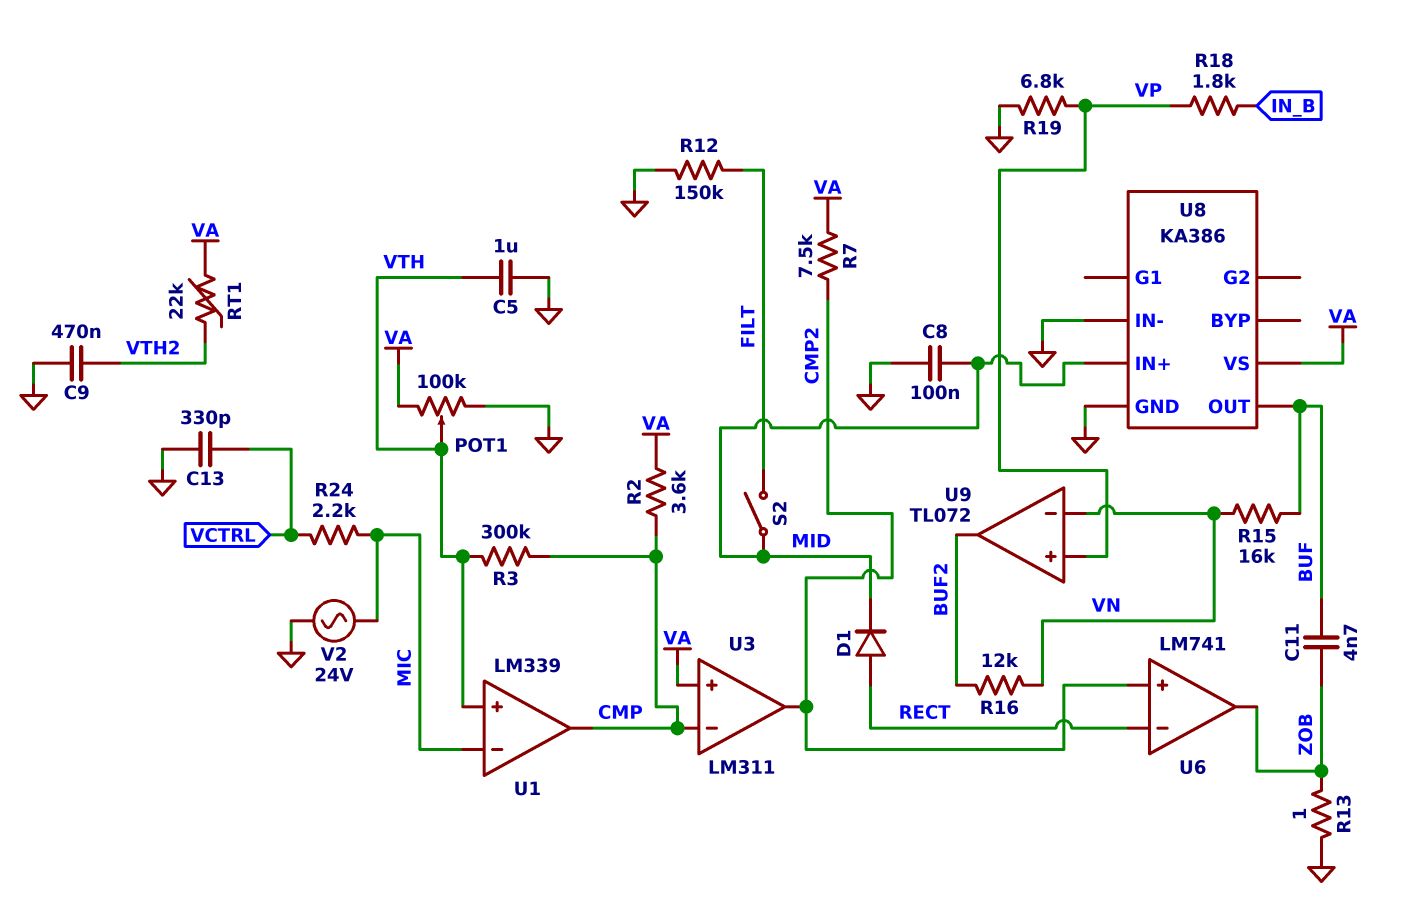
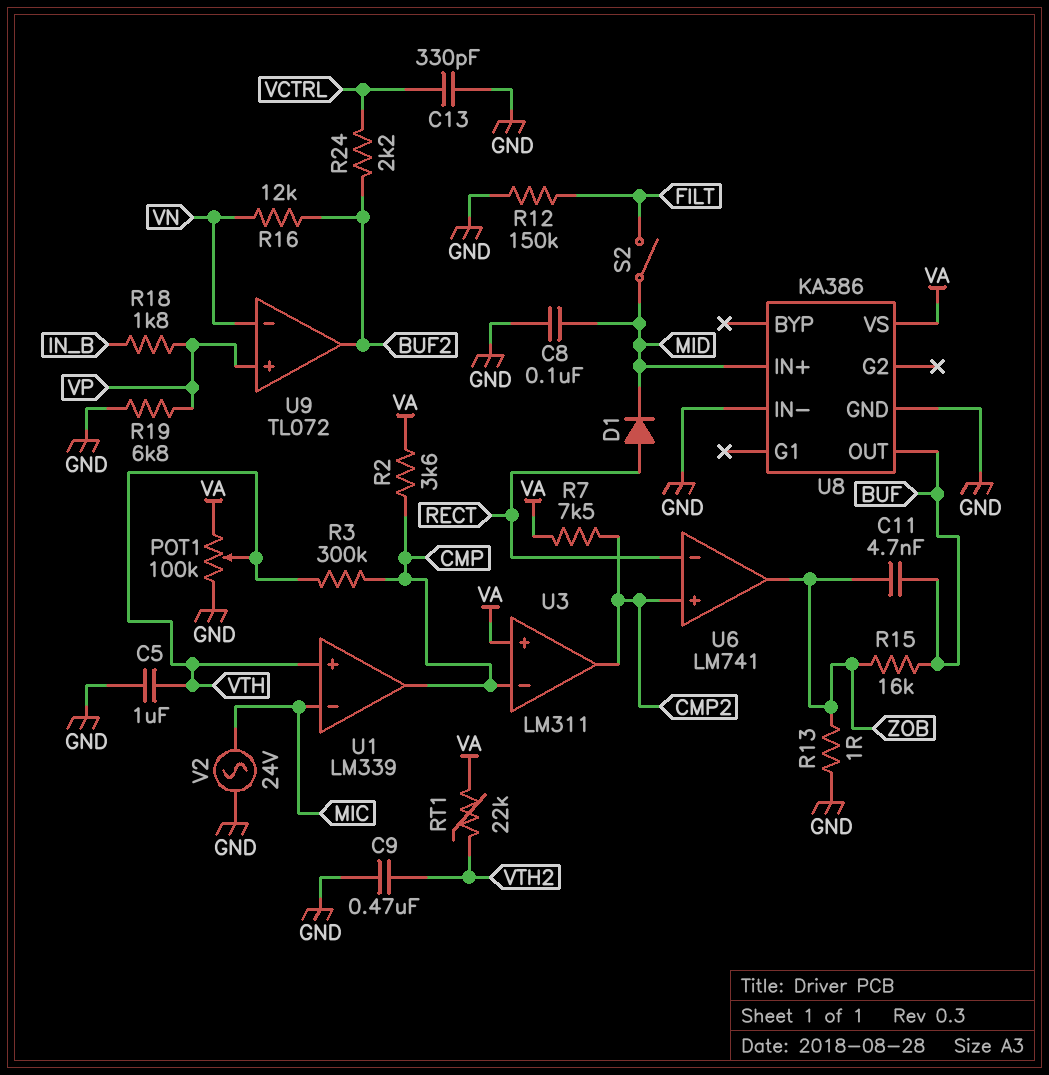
R15: 16k (BUF, VN) -> 16k (BUF, ZOB)
R24: 2.2k (MIC, VCTRL) -> 2.2k (BUF2, VCTRL)

